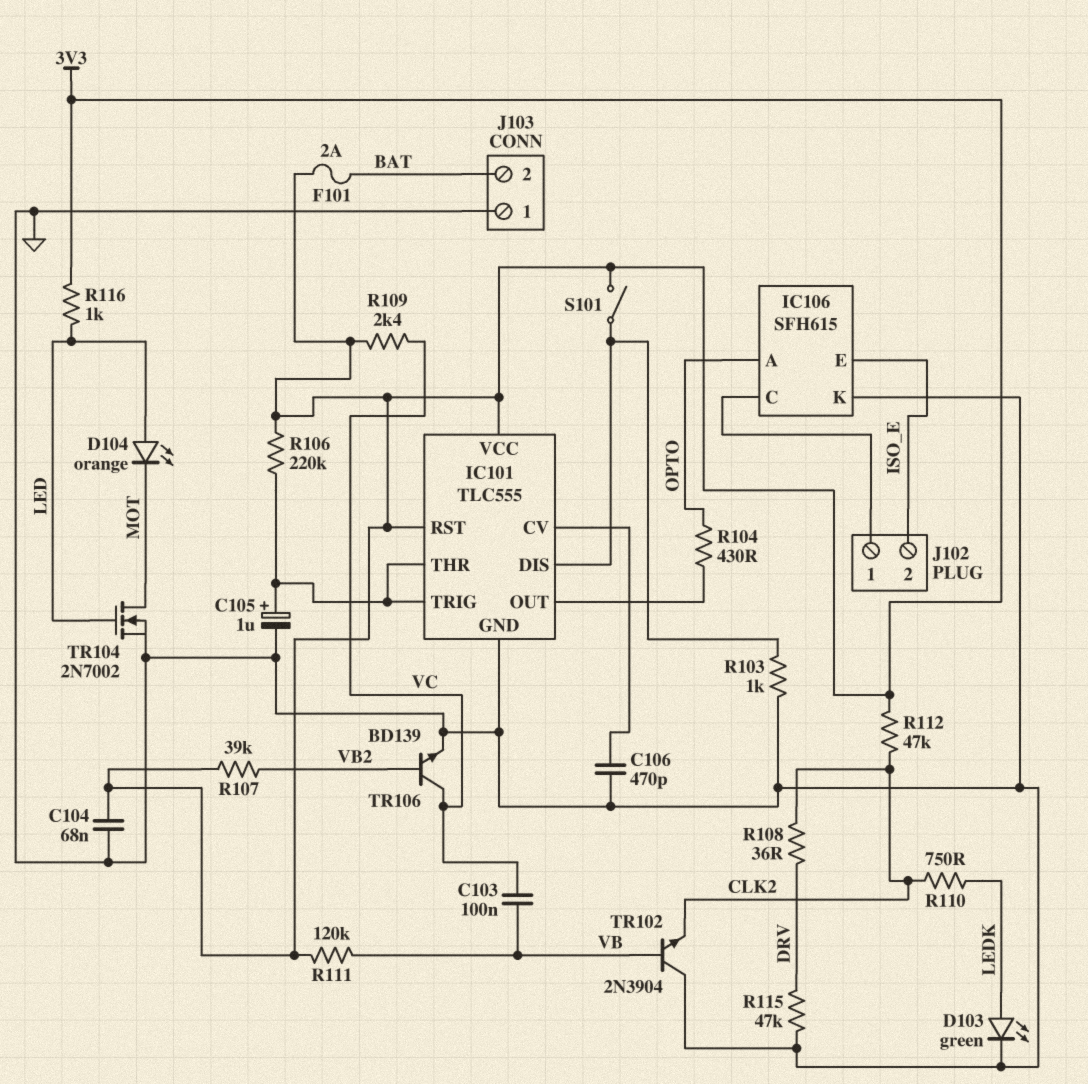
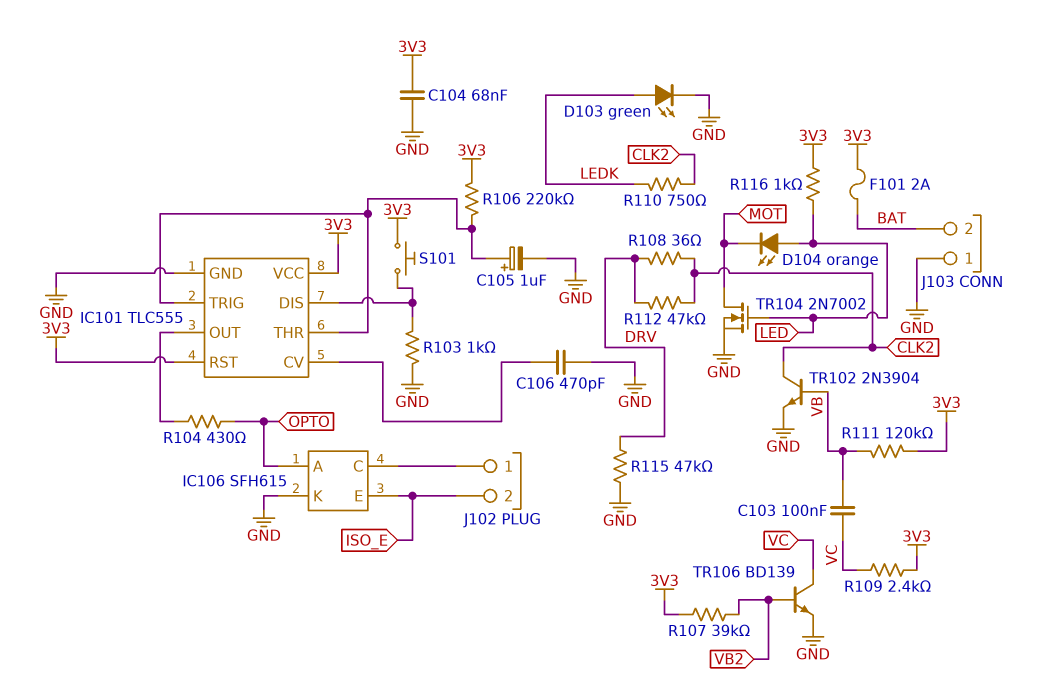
R112: 47k (3V3, CLK2) -> 47k (CLK2, DRV)
S101: switch (3V3, IC101/DIS) -> button (3V3, IC101/DIS)
TR102: NPN 2N3904 (B VB, C GND, E CLK2) -> NPN 2N3904 (B VB, C CLK2, E GND)

